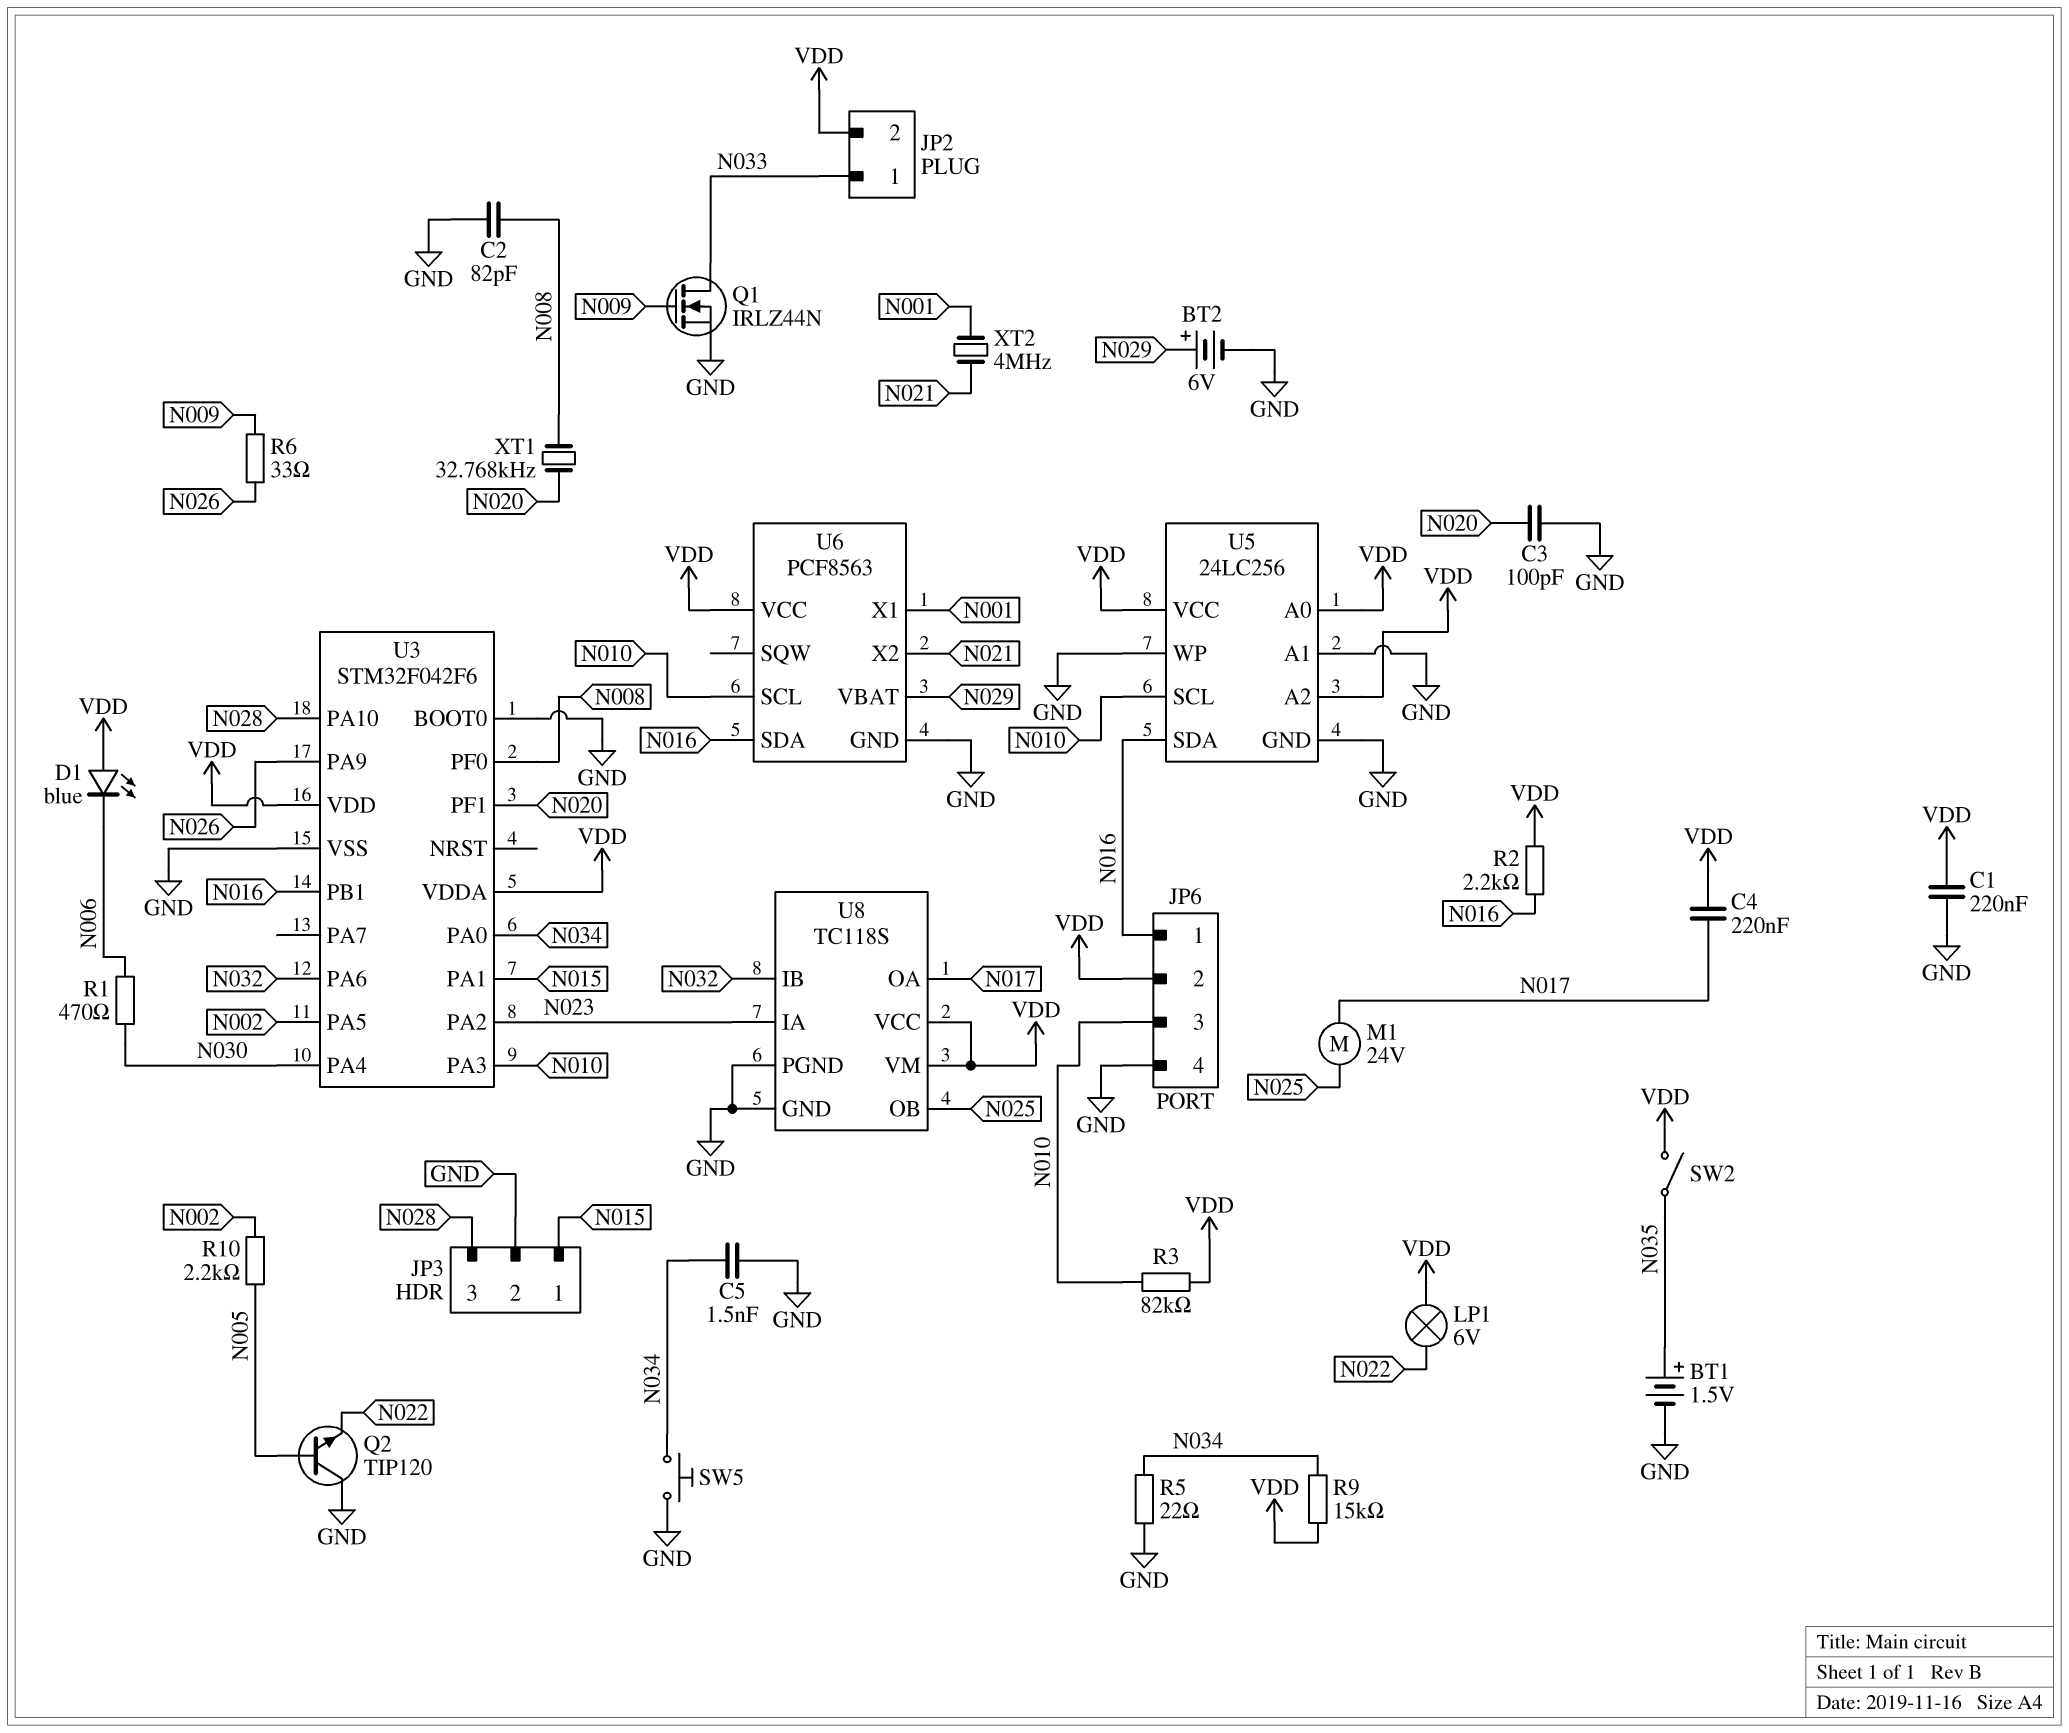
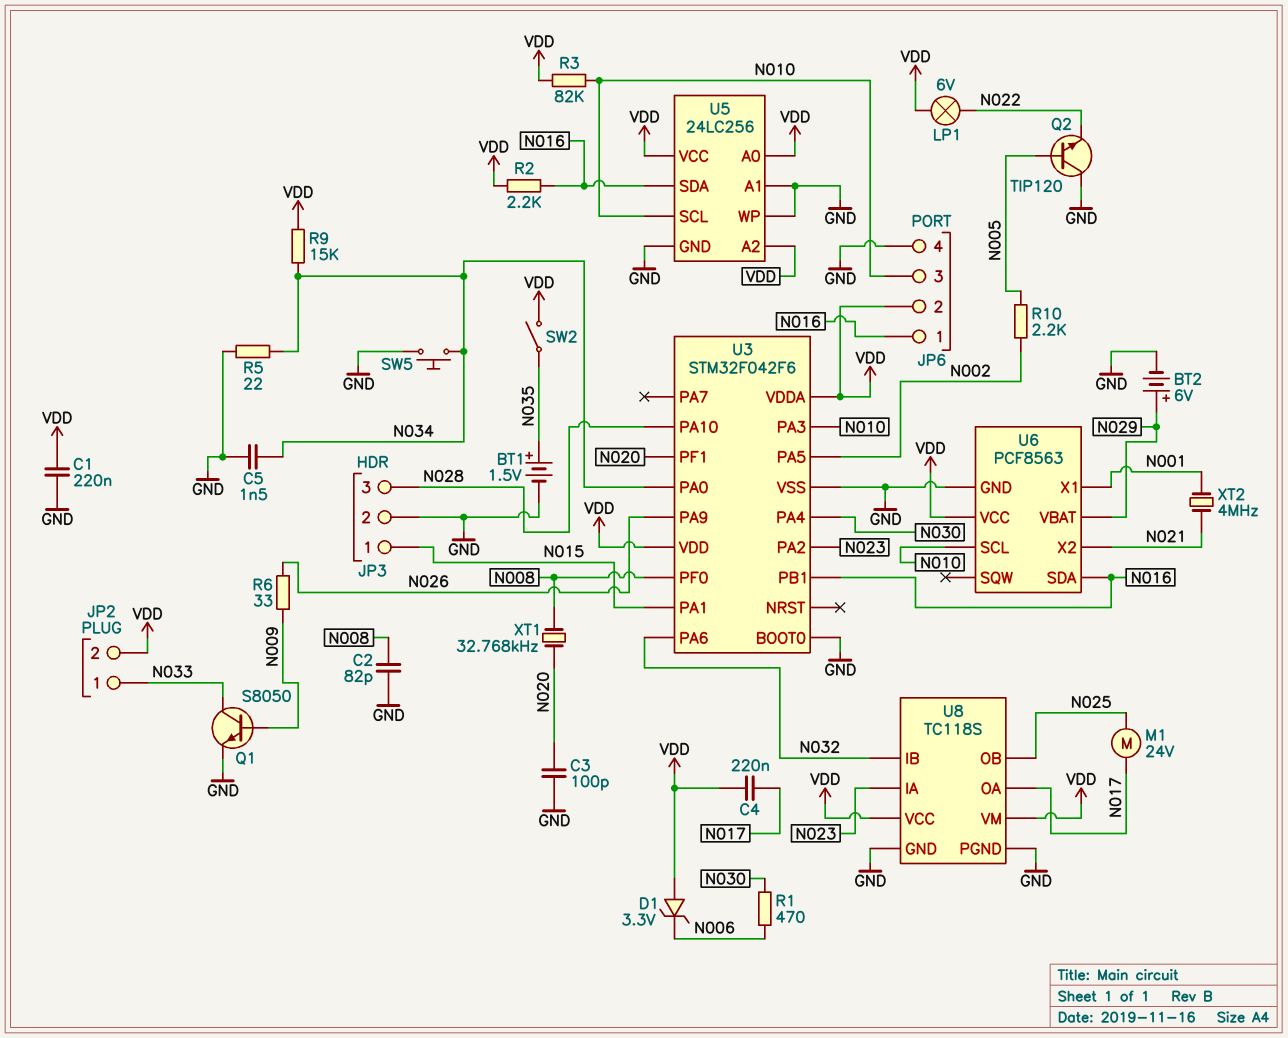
D1: LED blue (A VDD, K N006) -> zener 3.3V (A VDD, K N006)
Q1: NMOS IRLZ44N (G N009, D N033, S GND) -> NPN S8050 (B N009, C N033, E GND)

